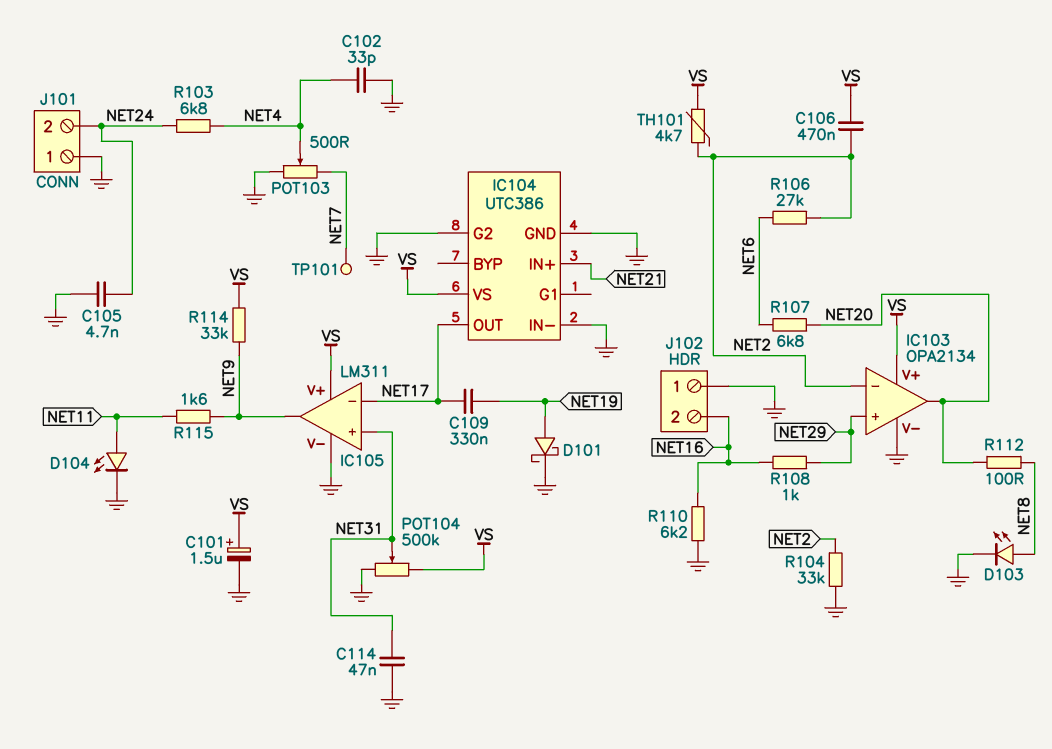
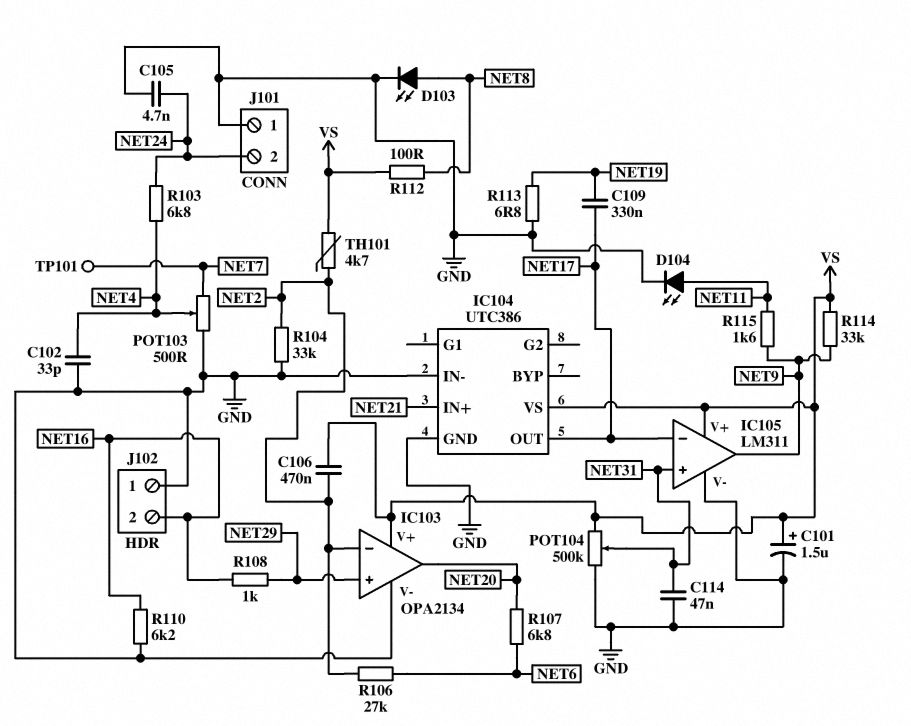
D101: schottky (A NET19, K GND) -> none
IC104 pin G2: GND -> none
R112: 100 (NET8, NET20) -> 100 (NET8, VS)
R113: none -> 6.8 (GND, NET19)

